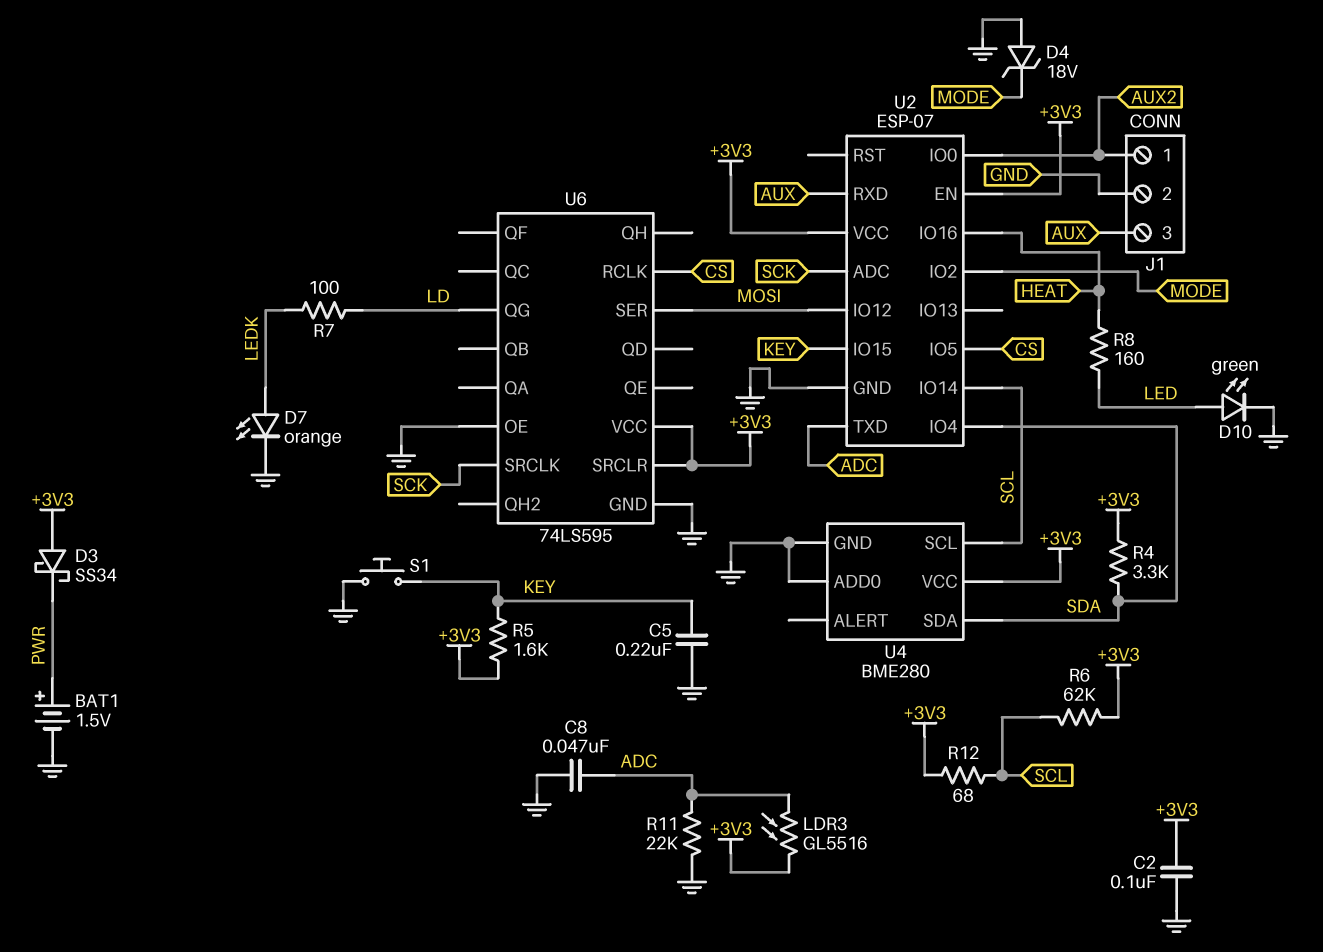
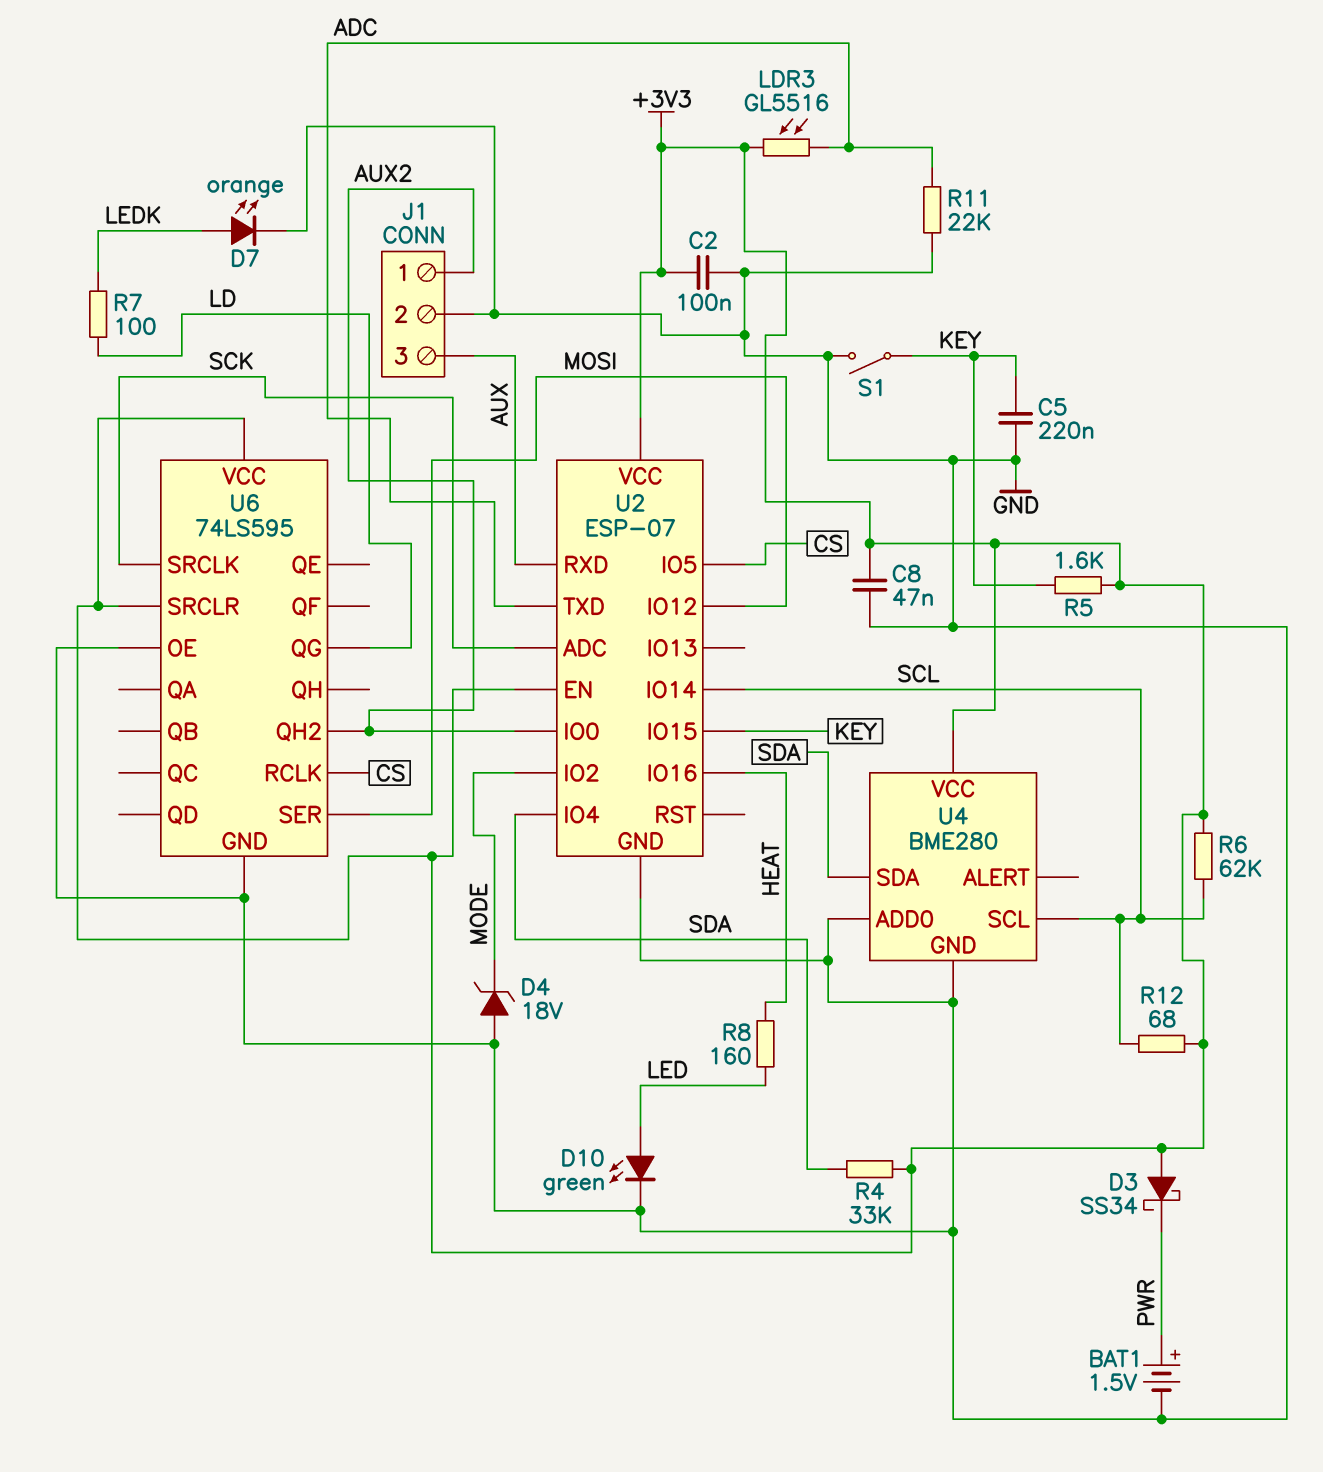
C8: 47nF (ADC, GND) -> 47nF (+3V3, GND)
R4: 3.3k (+3V3, SDA) -> 33k (+3V3, SDA)
S1: button (GND, KEY) -> switch (GND, KEY)
U6 pin QH2: none -> AUX2

